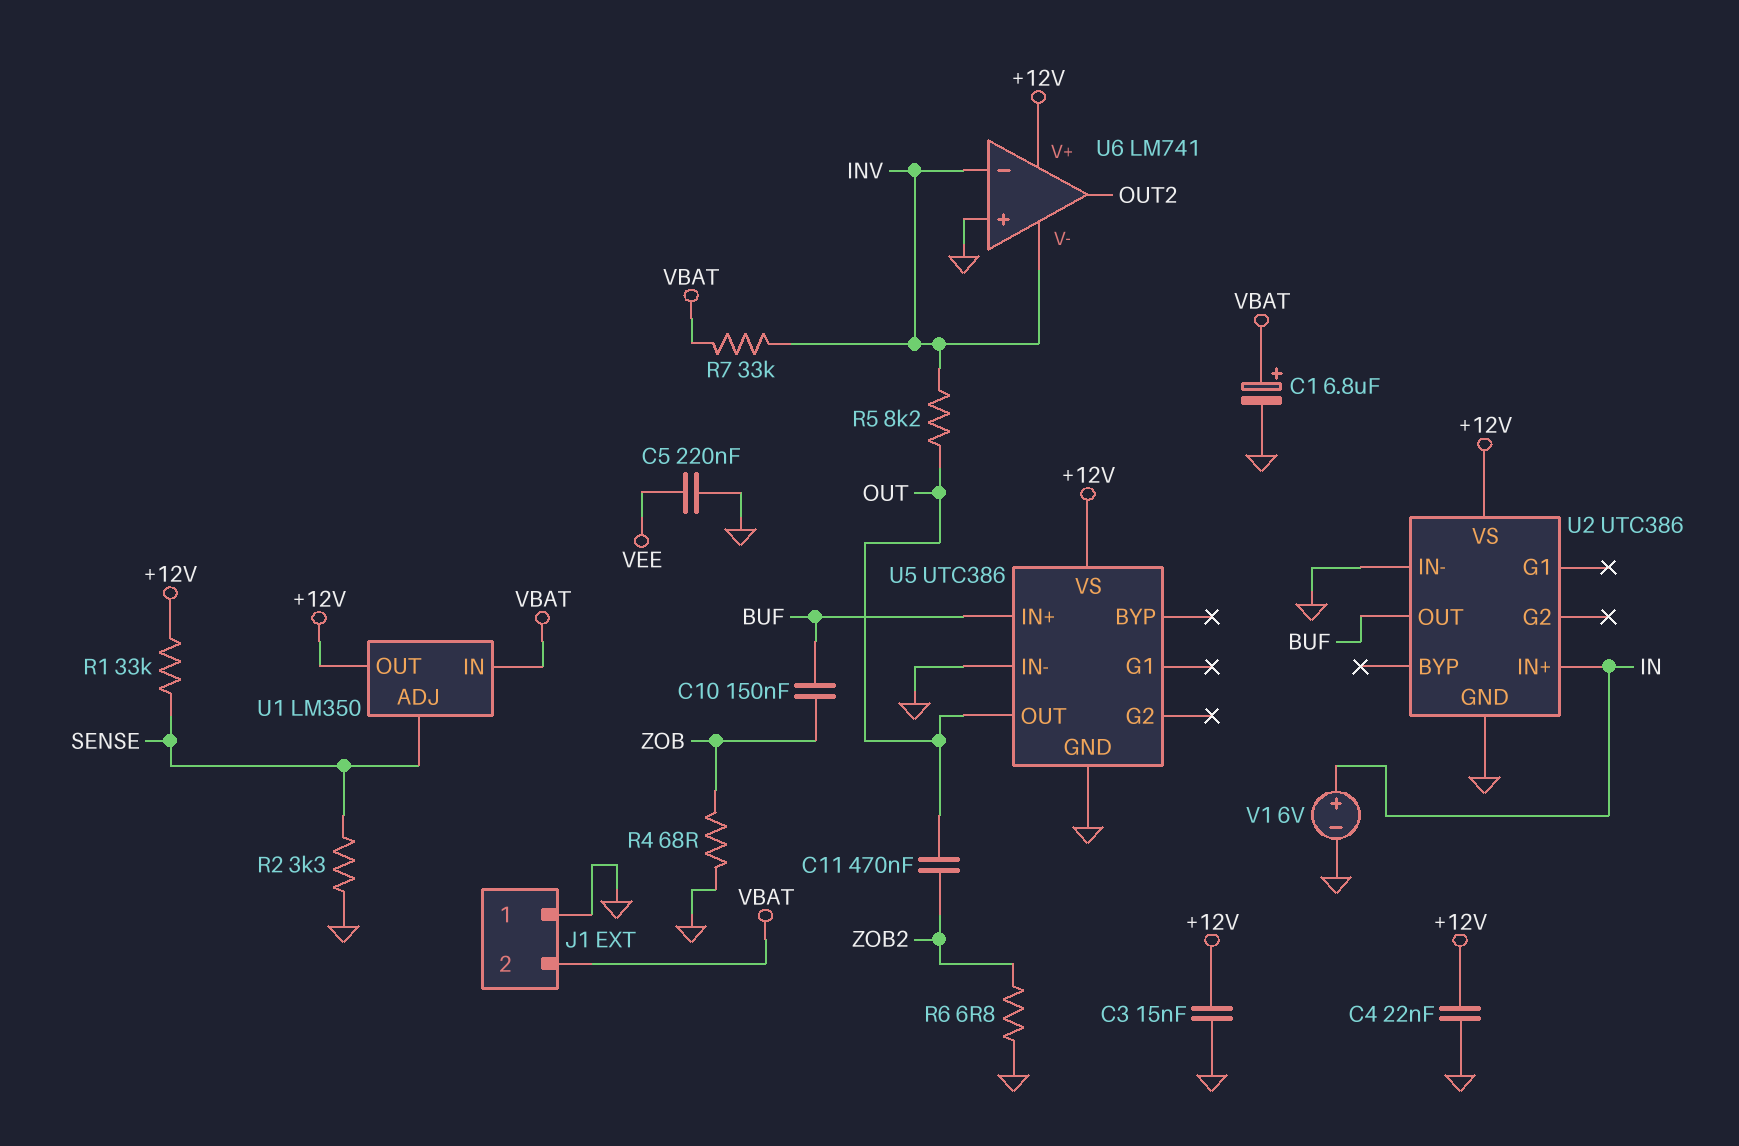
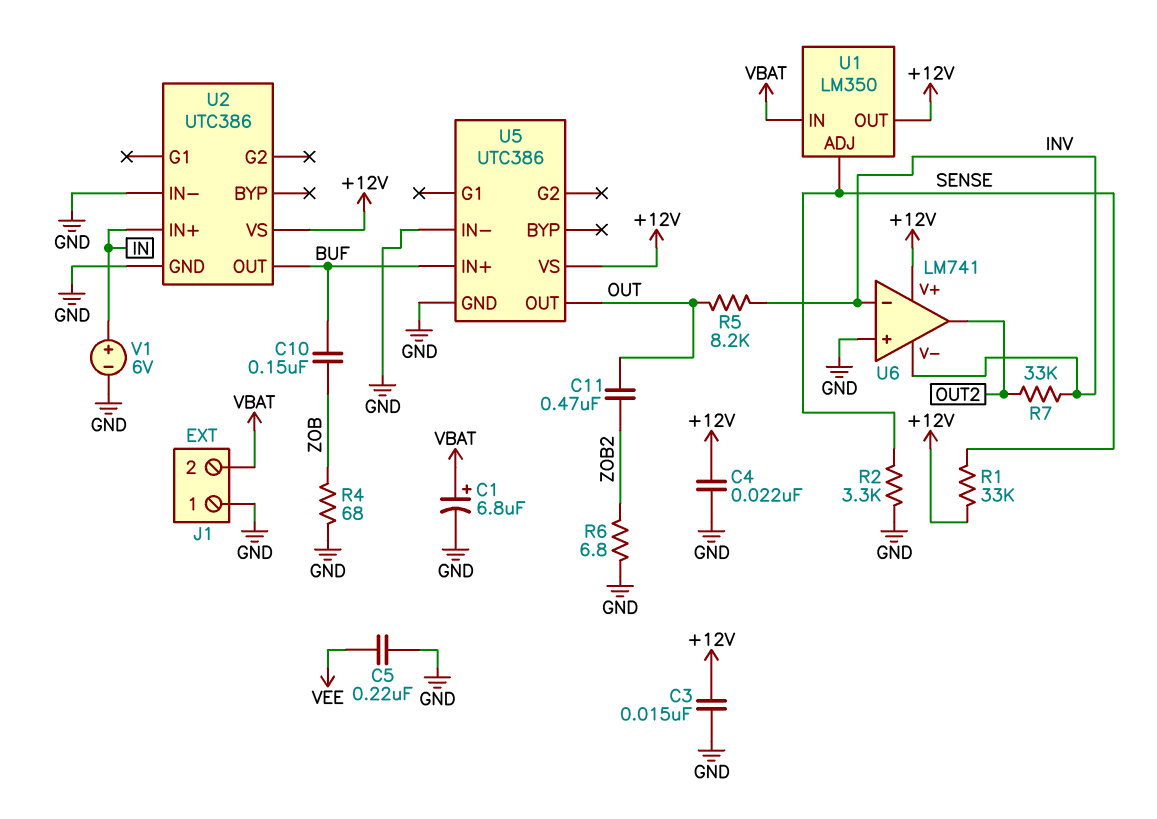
R7: 33k (INV, VBAT) -> 33k (INV, OUT2)

